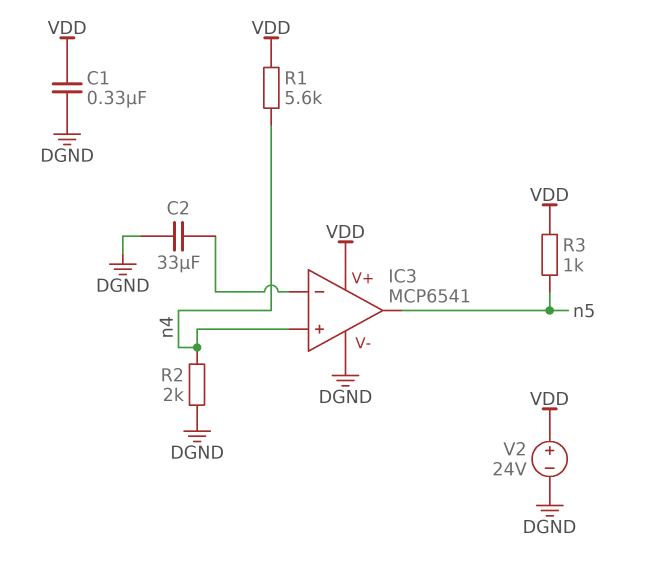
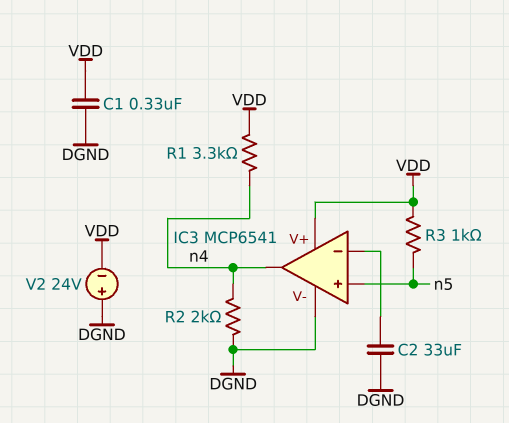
IC3 pin in+: n4 -> n5
IC3 pin out: n5 -> n4
R1: 5.6k (VDD, n4) -> 3.3k (VDD, n4)
V2: 24V (plus VDD, minus DGND) -> 24V (plus DGND, minus VDD)

